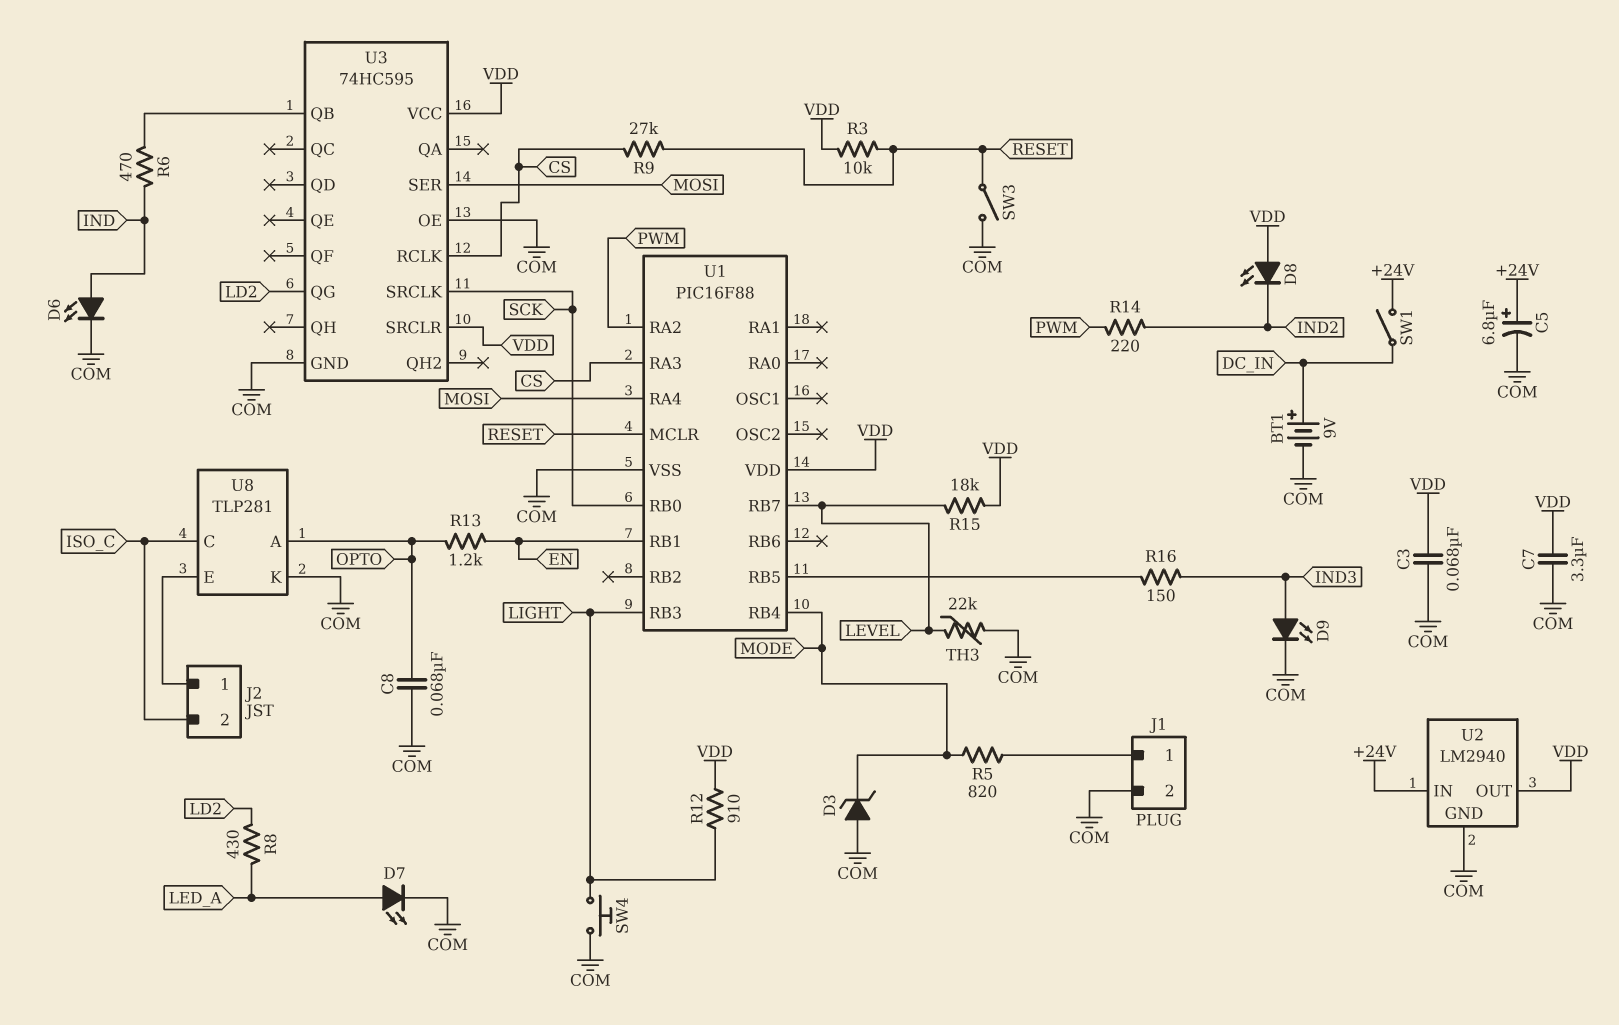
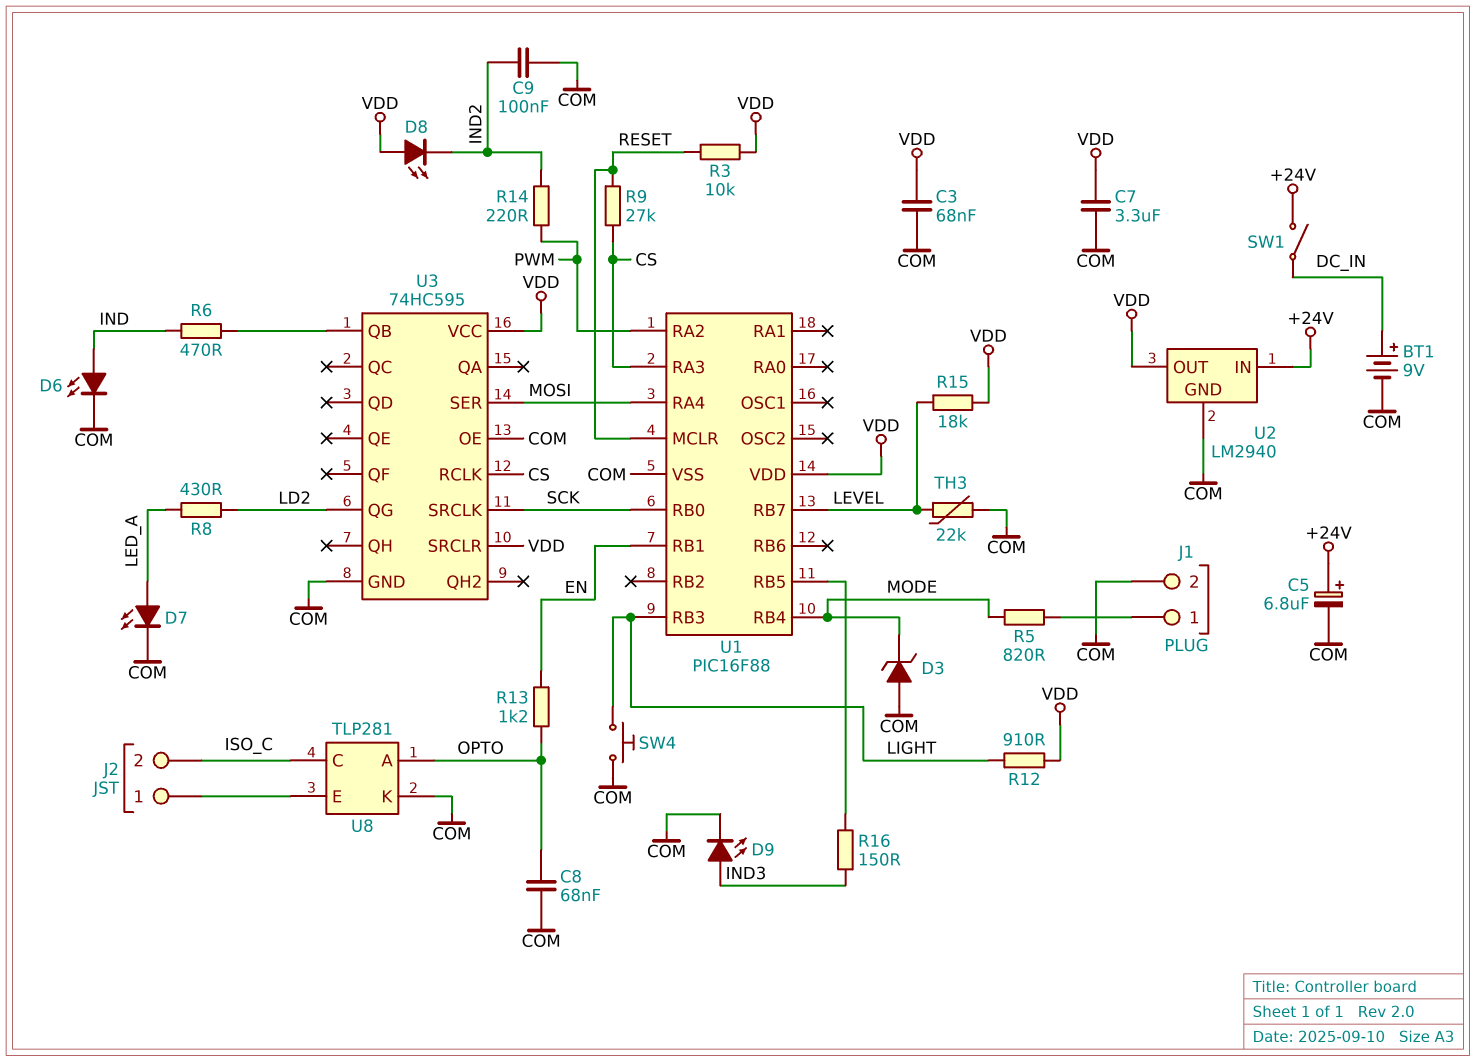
C9: none -> 100nF (COM, IND2)
SW3: switch (COM, RESET) -> none

